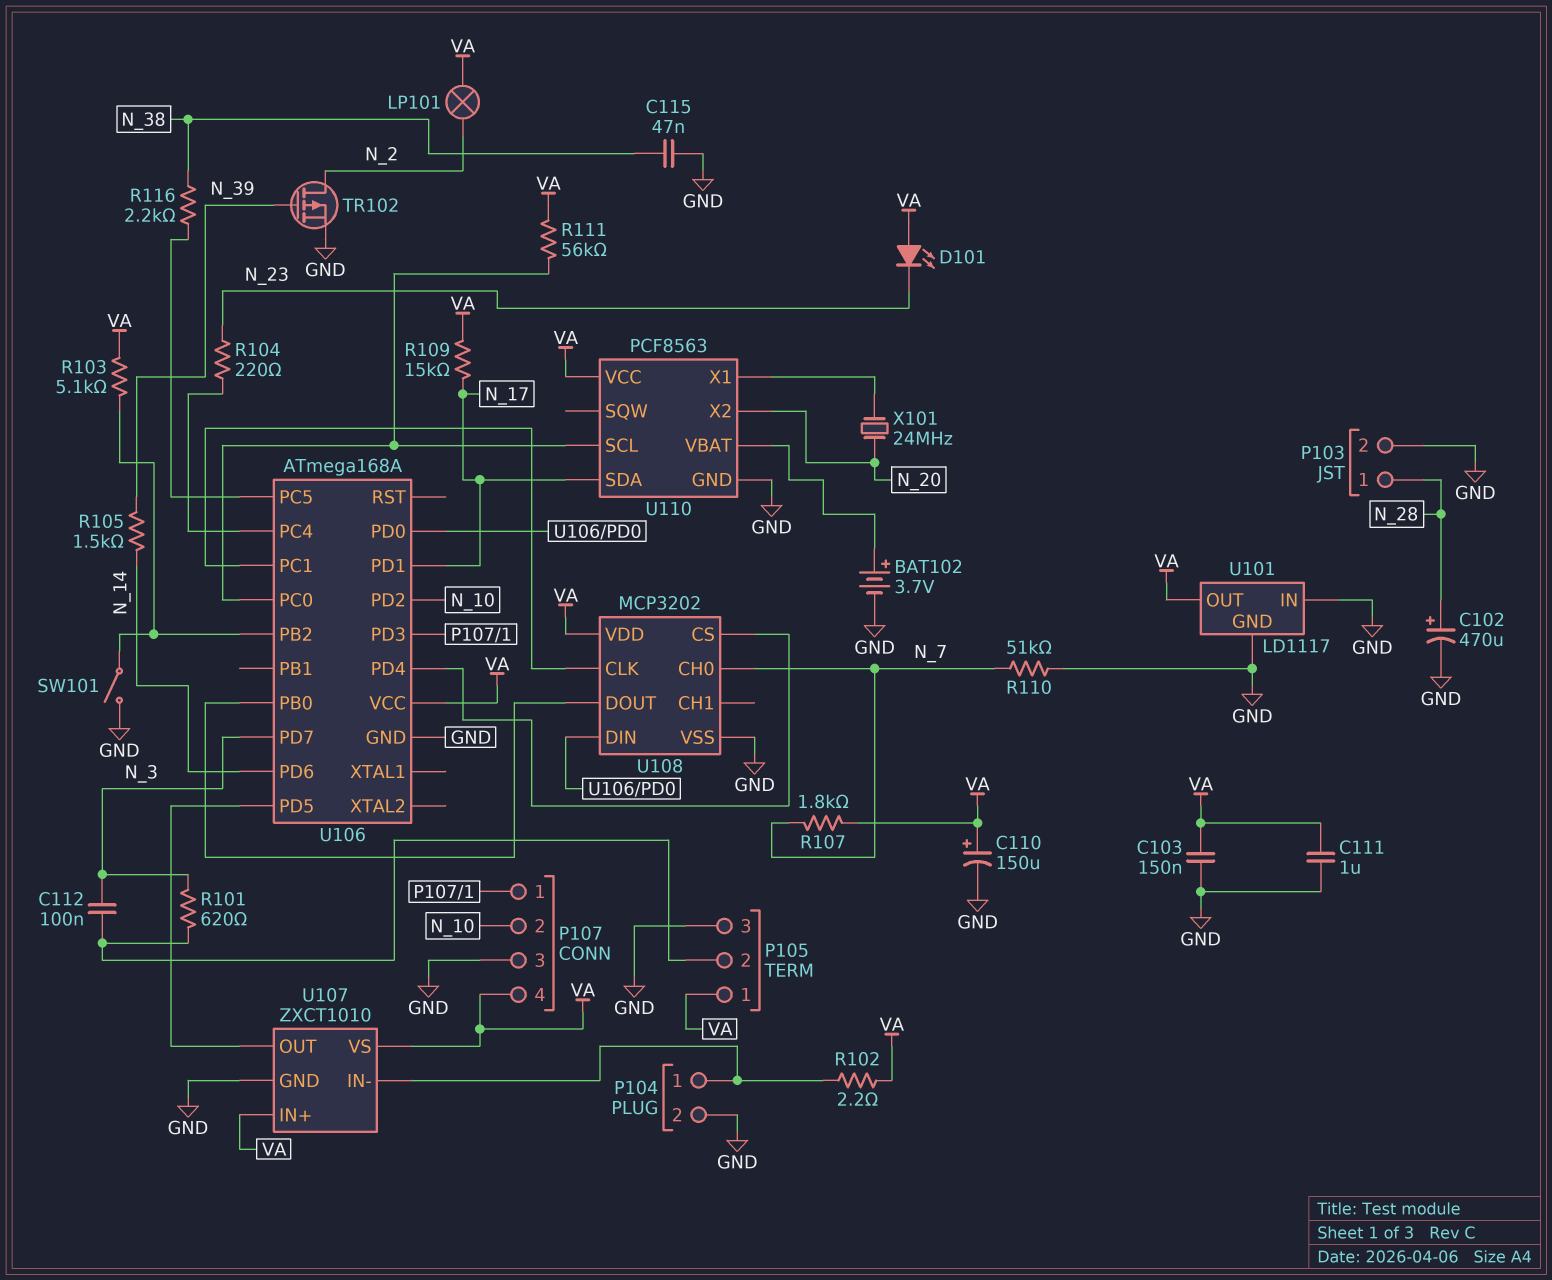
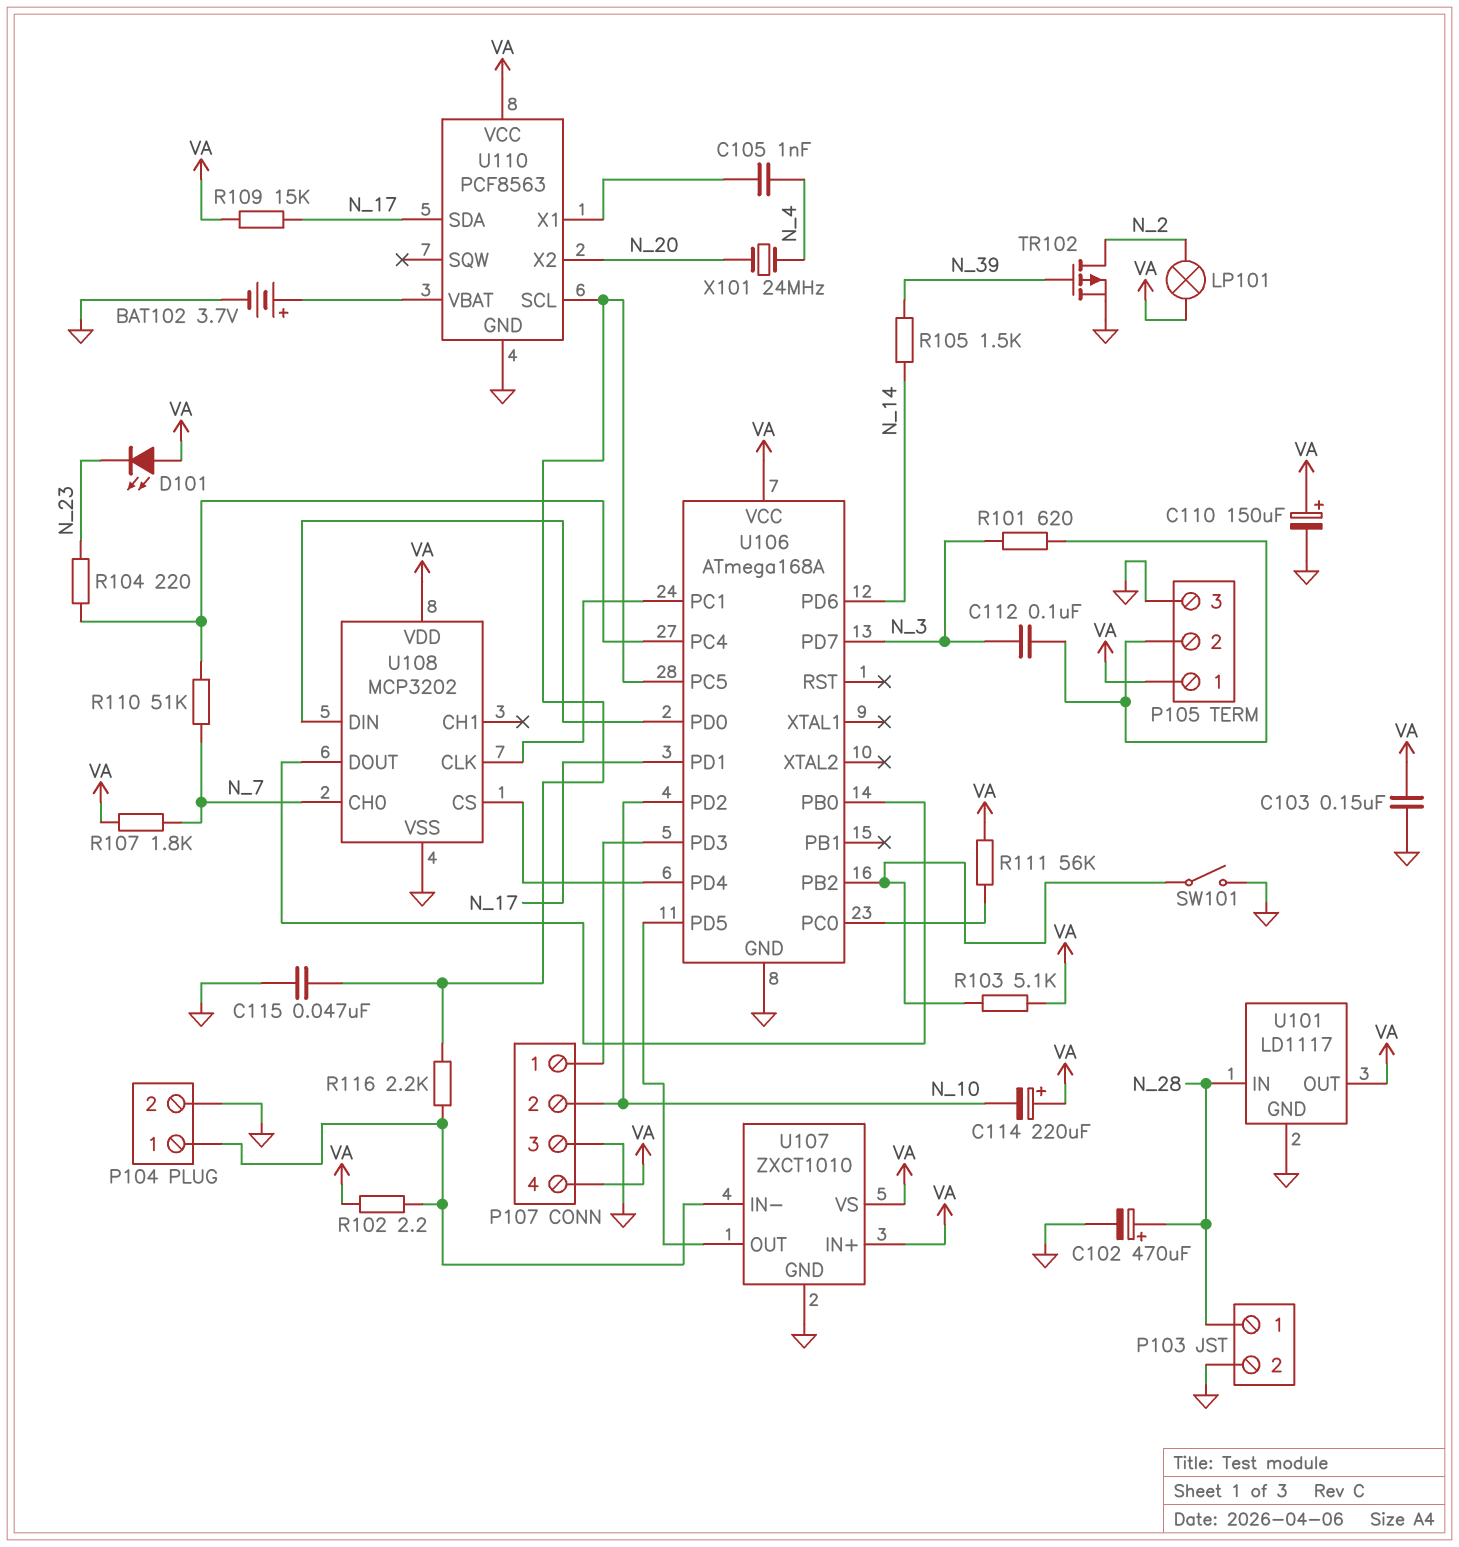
C105: none -> 1nF (N_4, U110/X1)
C111: 1uF (GND, VA) -> none
C114: none -> 220uF (plus VA, minus N_10)
C115: 47nF (GND, N_38) -> 47nF (GND, U106/PC5)
R110: 51k (GND, N_7) -> 51k (N_7, U106/PC4)
R116: 2.2k (N_38, U106/PC5) -> 2.2k (P104/1, U106/PC5)
U101 pin IN: GND -> N_28
U110 pin SCL: U106/PC0 -> U106/PC5
X101: 24MHz (N_20, U110/X1) -> 24MHz (N_4, N_20)

